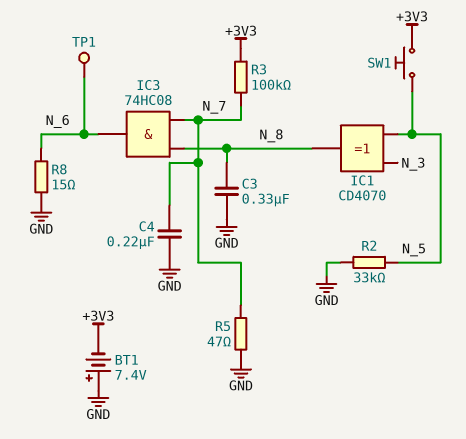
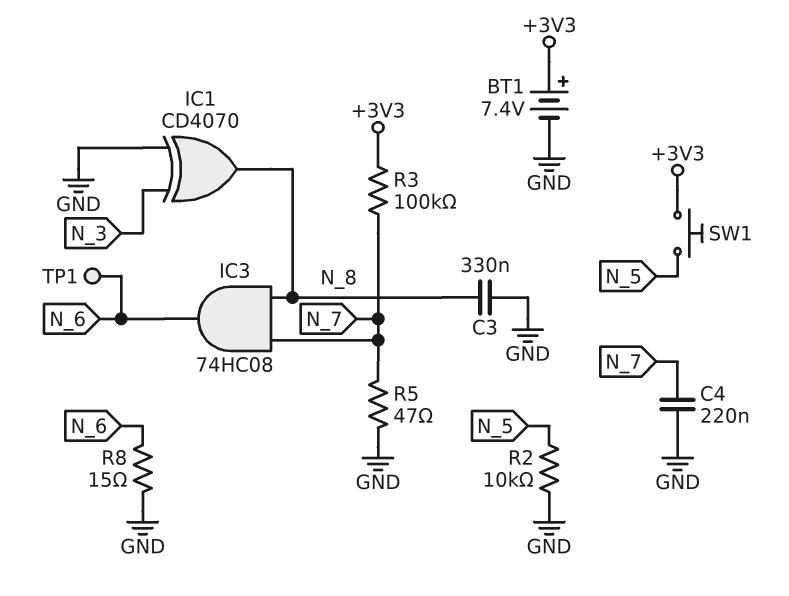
BT1: 7.4V (plus GND, minus +3V3) -> 7.4V (plus +3V3, minus GND)
IC1: XOR CD4070 (in N_3, in N_5, out N_8) -> XOR CD4070 (in GND, in N_3, out N_8)
R2: 33k (GND, N_5) -> 10k (GND, N_5)

